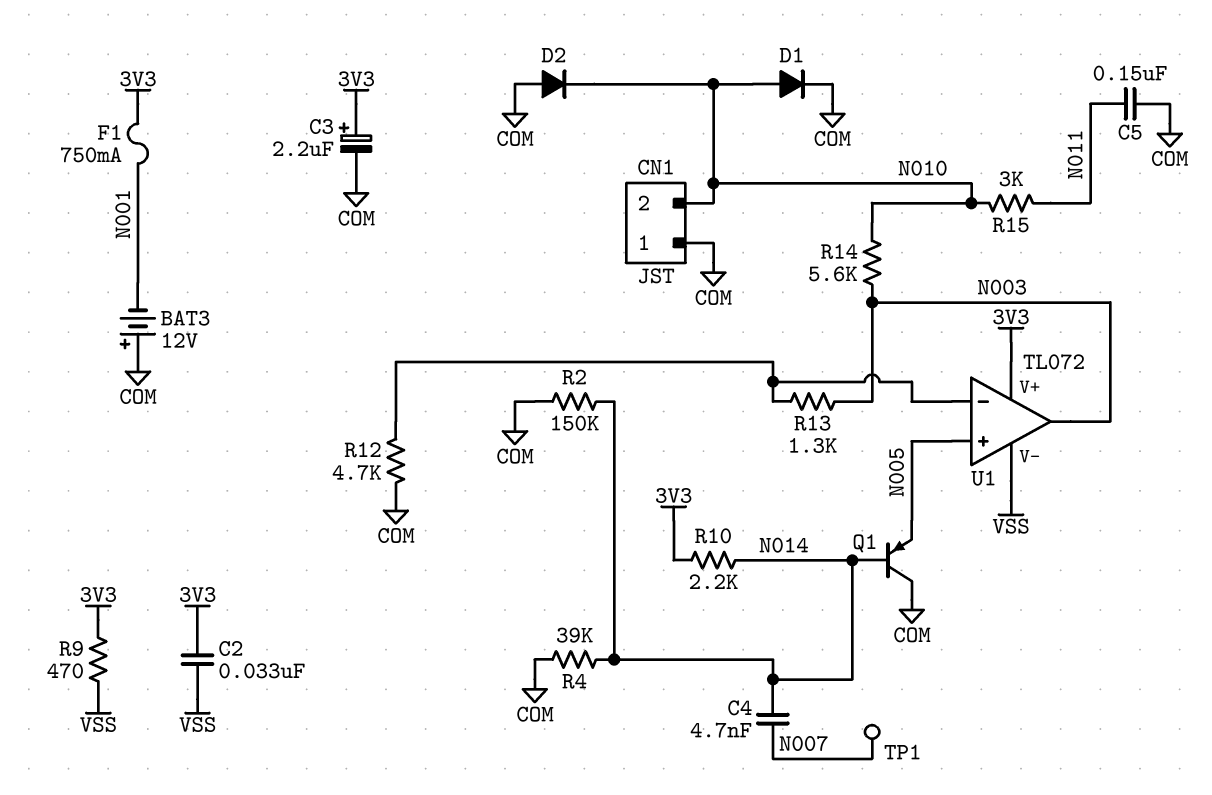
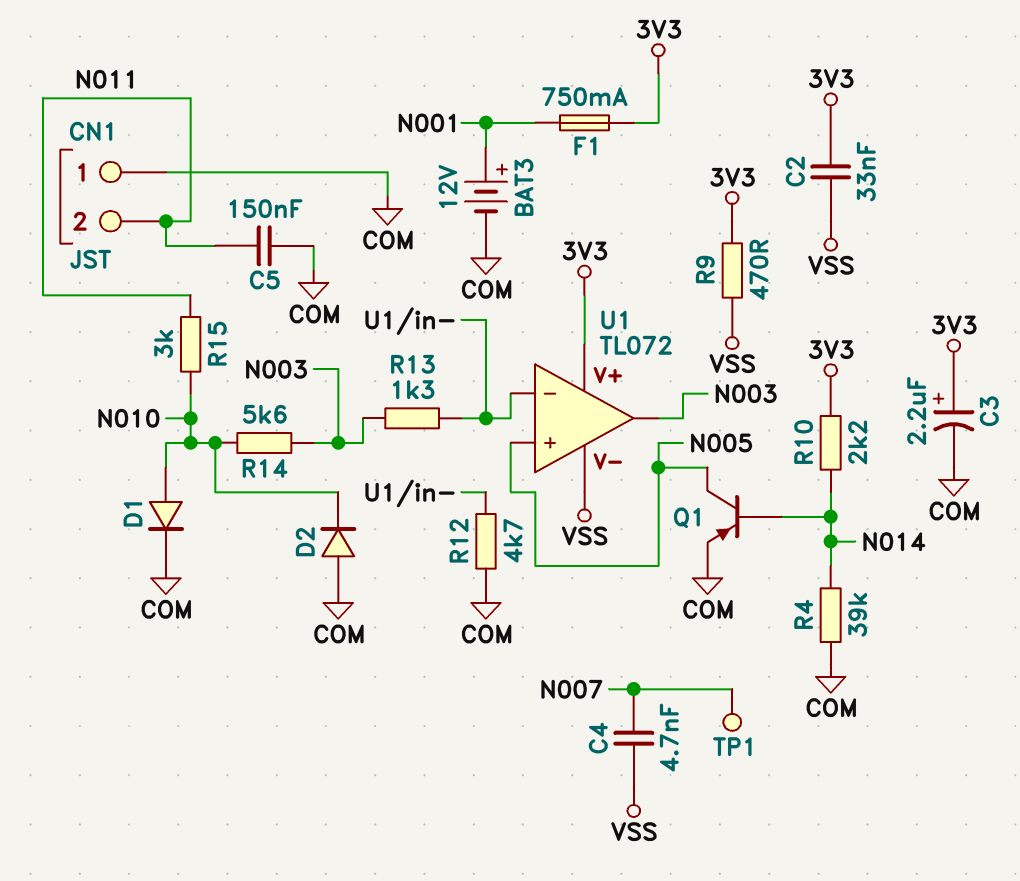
BAT3: 12V (plus COM, minus N001) -> 12V (plus N001, minus COM)
C4: 4.7nF (N007, N014) -> 4.7nF (N007, VSS)
CN1 pin 2: N010 -> N011
Q1: PNP (B N014, C COM, E N005) -> PNP (B N014, C N005, E COM)
R2: 150k (COM, N014) -> none

